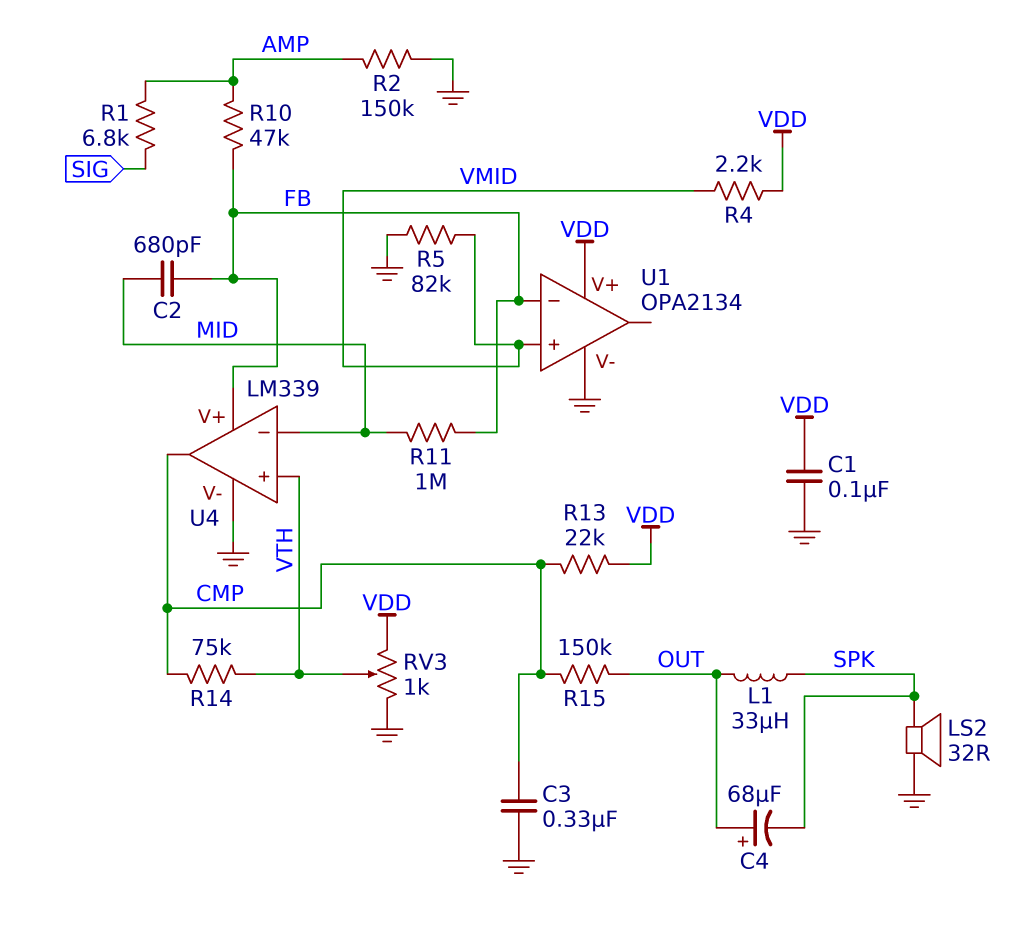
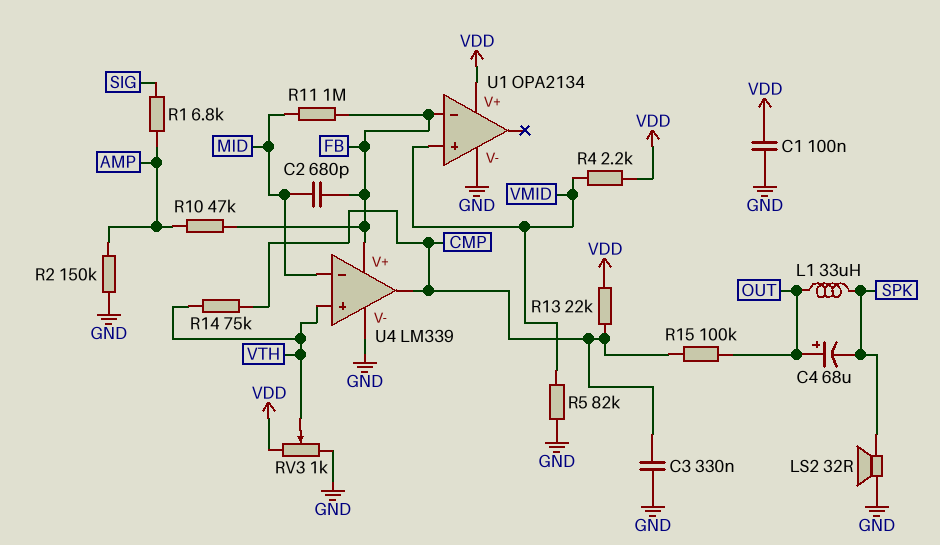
R15: 150k (CMP, OUT) -> 100k (CMP, OUT)

